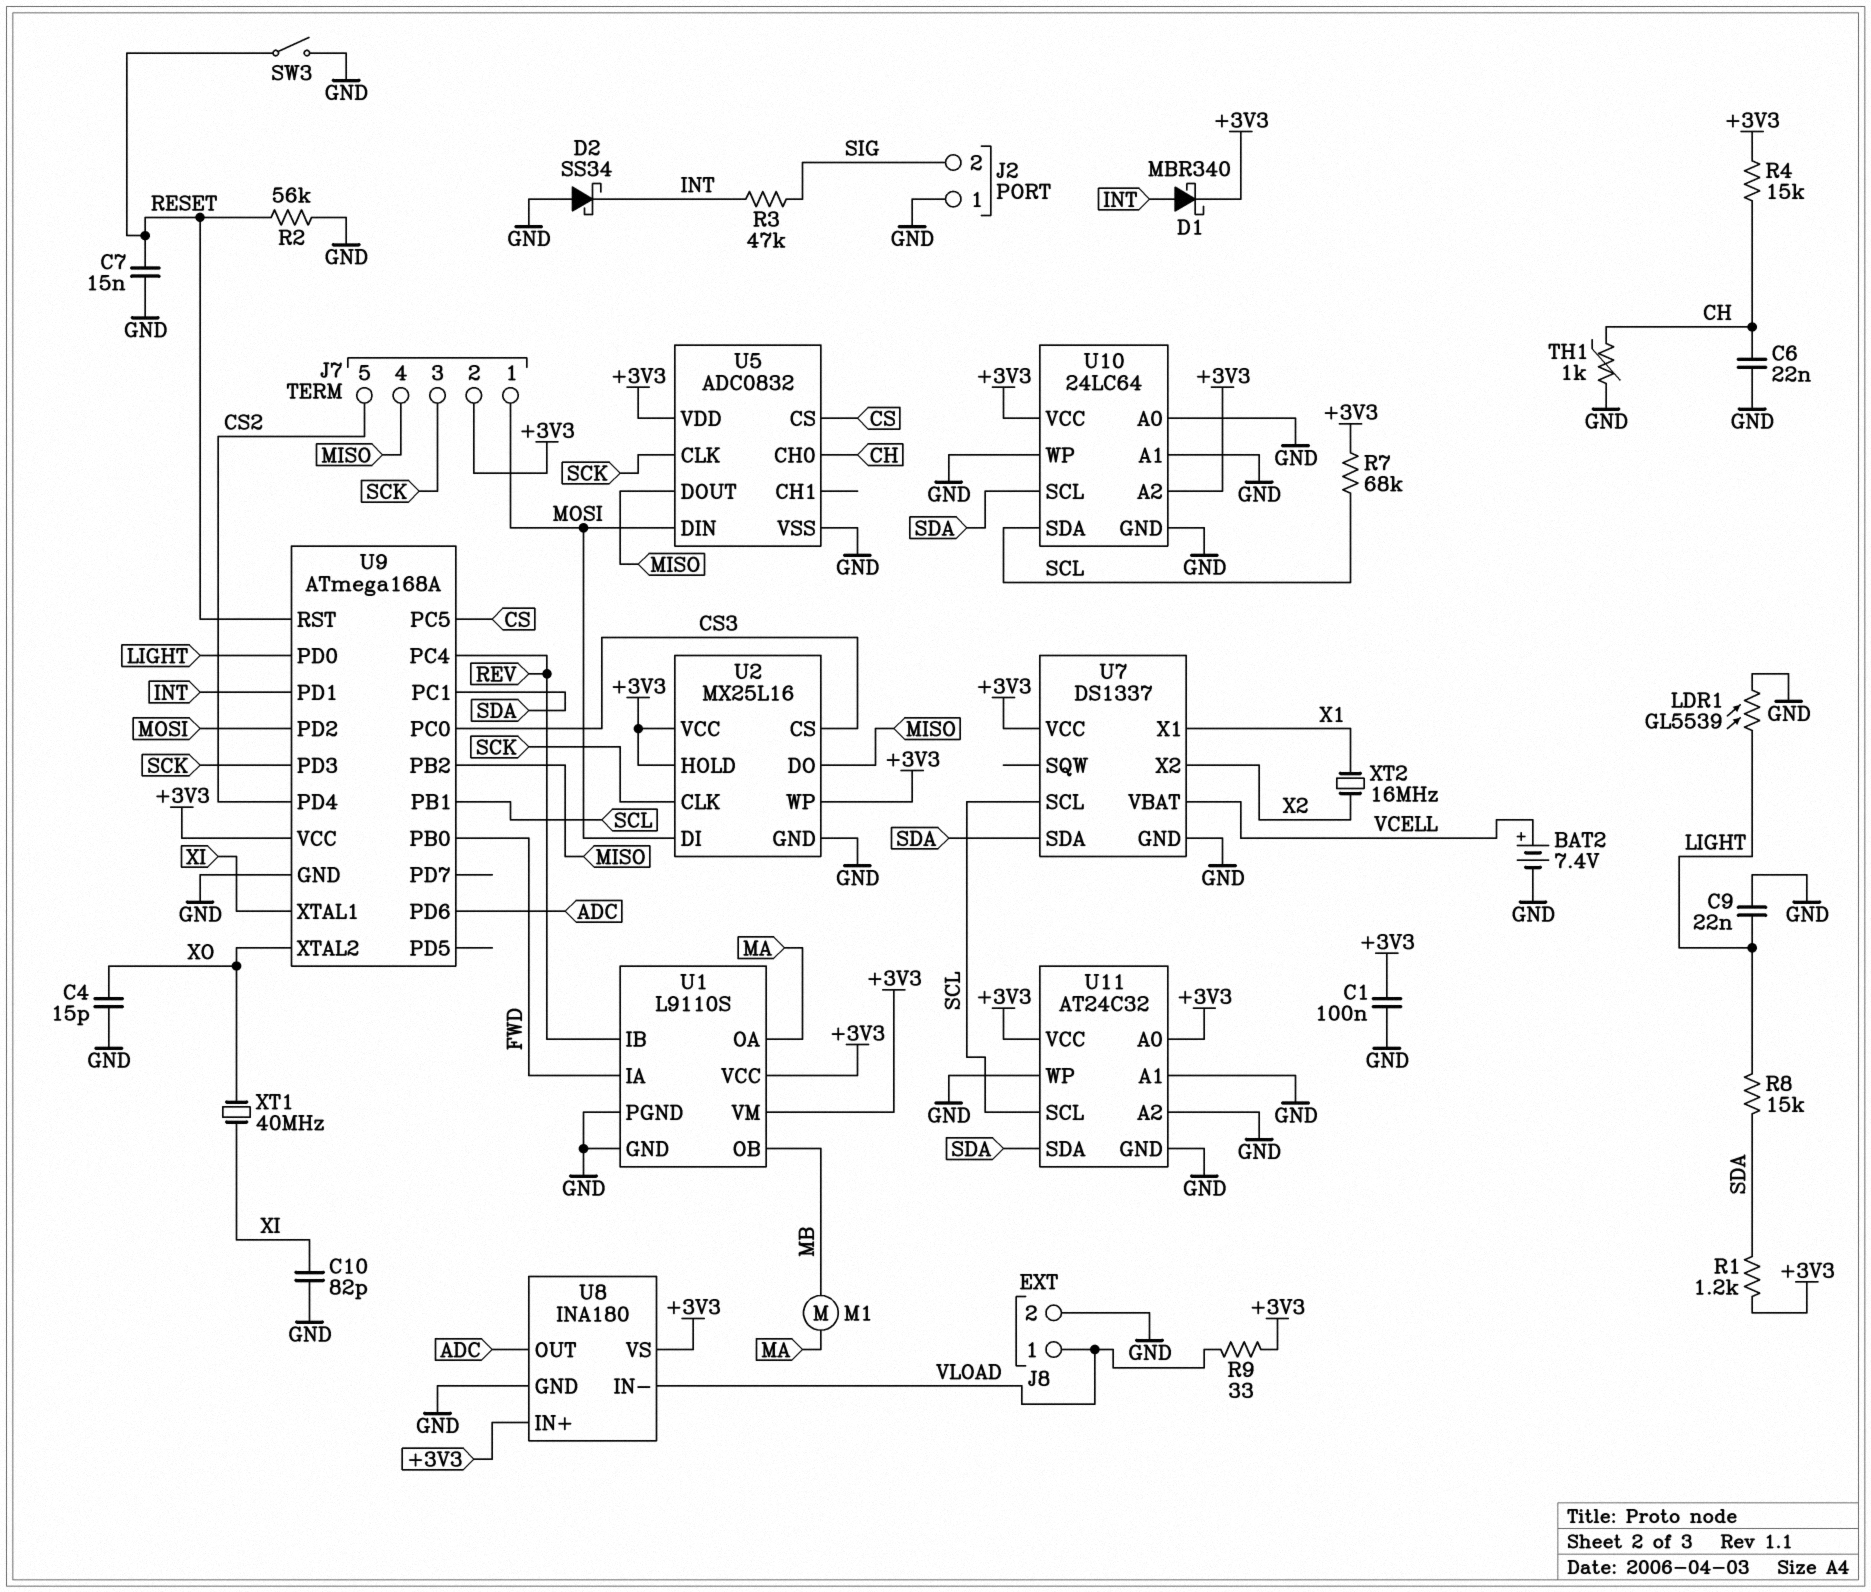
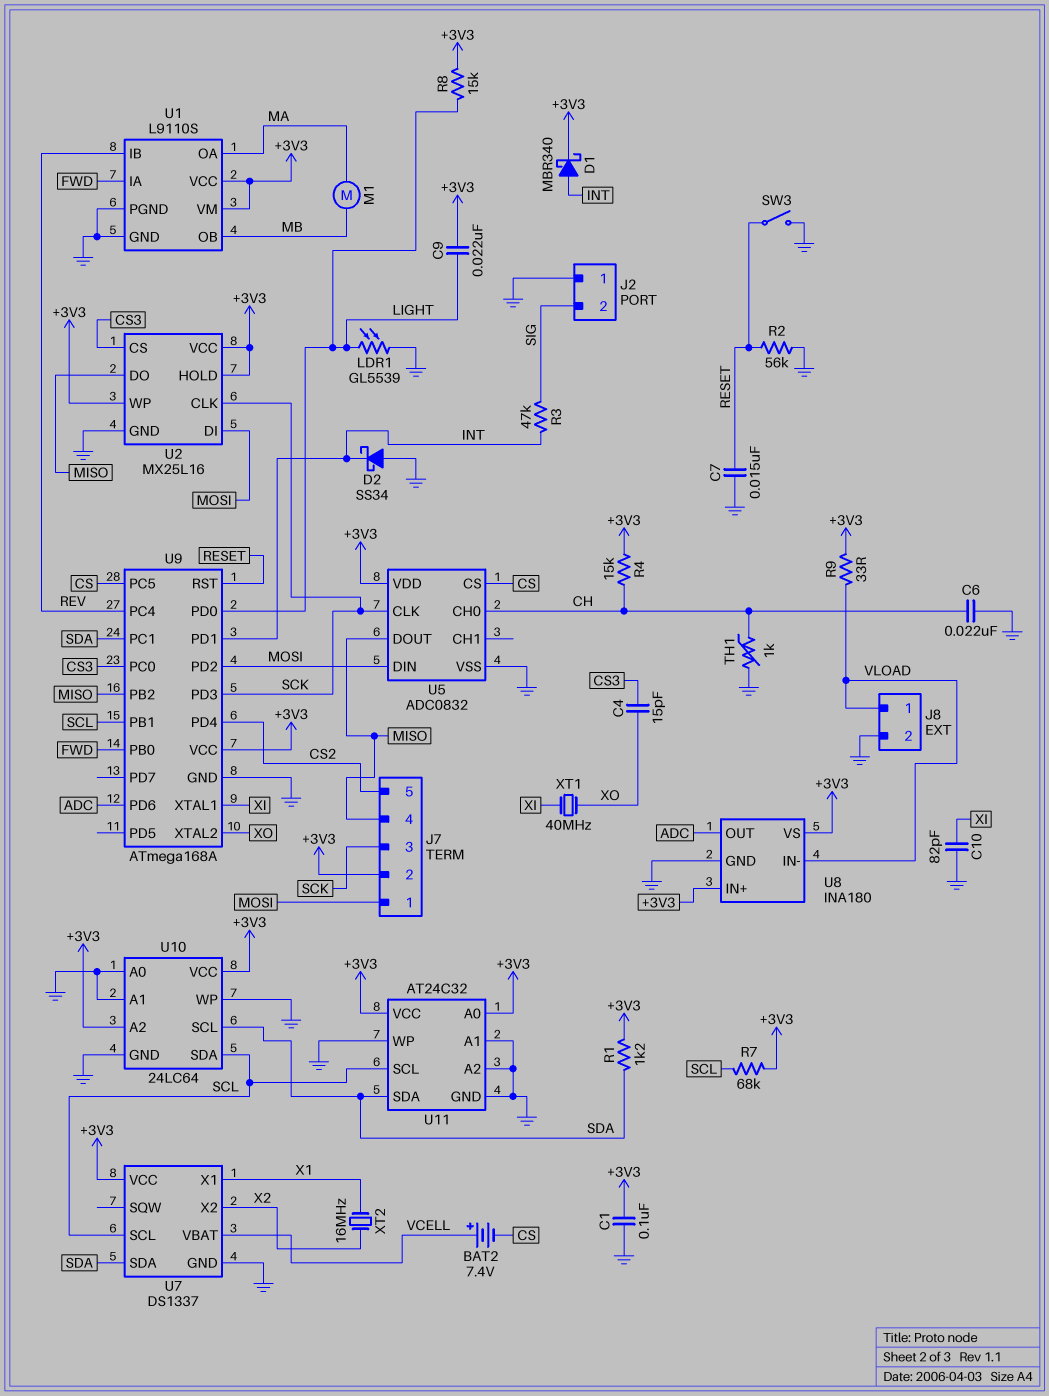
BAT2: 7.4V (plus VCELL, minus GND) -> 7.4V (plus VCELL, minus CS)
C4: 15pF (GND, XO) -> 15pF (CS3, XO)
C9: 22nF (GND, LIGHT) -> 22nF (+3V3, LIGHT)
R8: 15k (LIGHT, SDA) -> 15k (+3V3, LIGHT)

